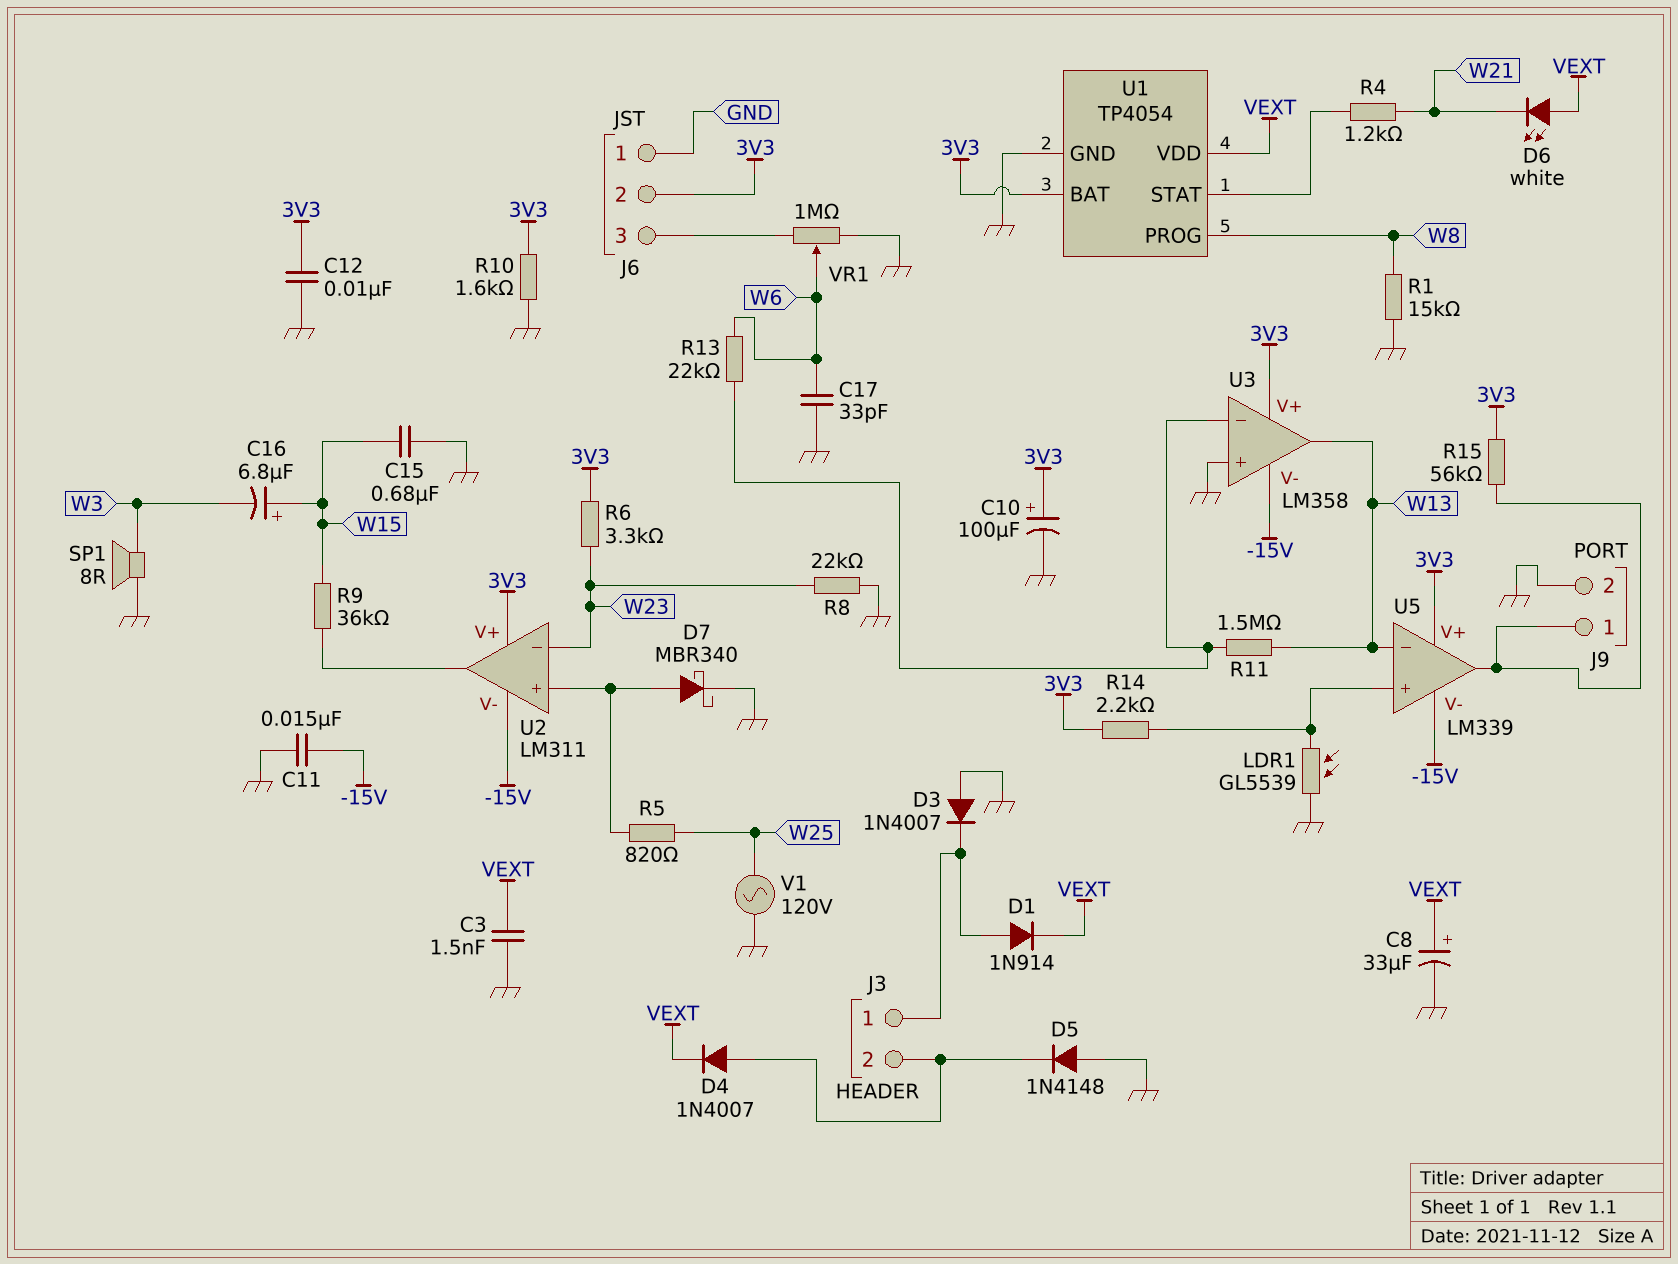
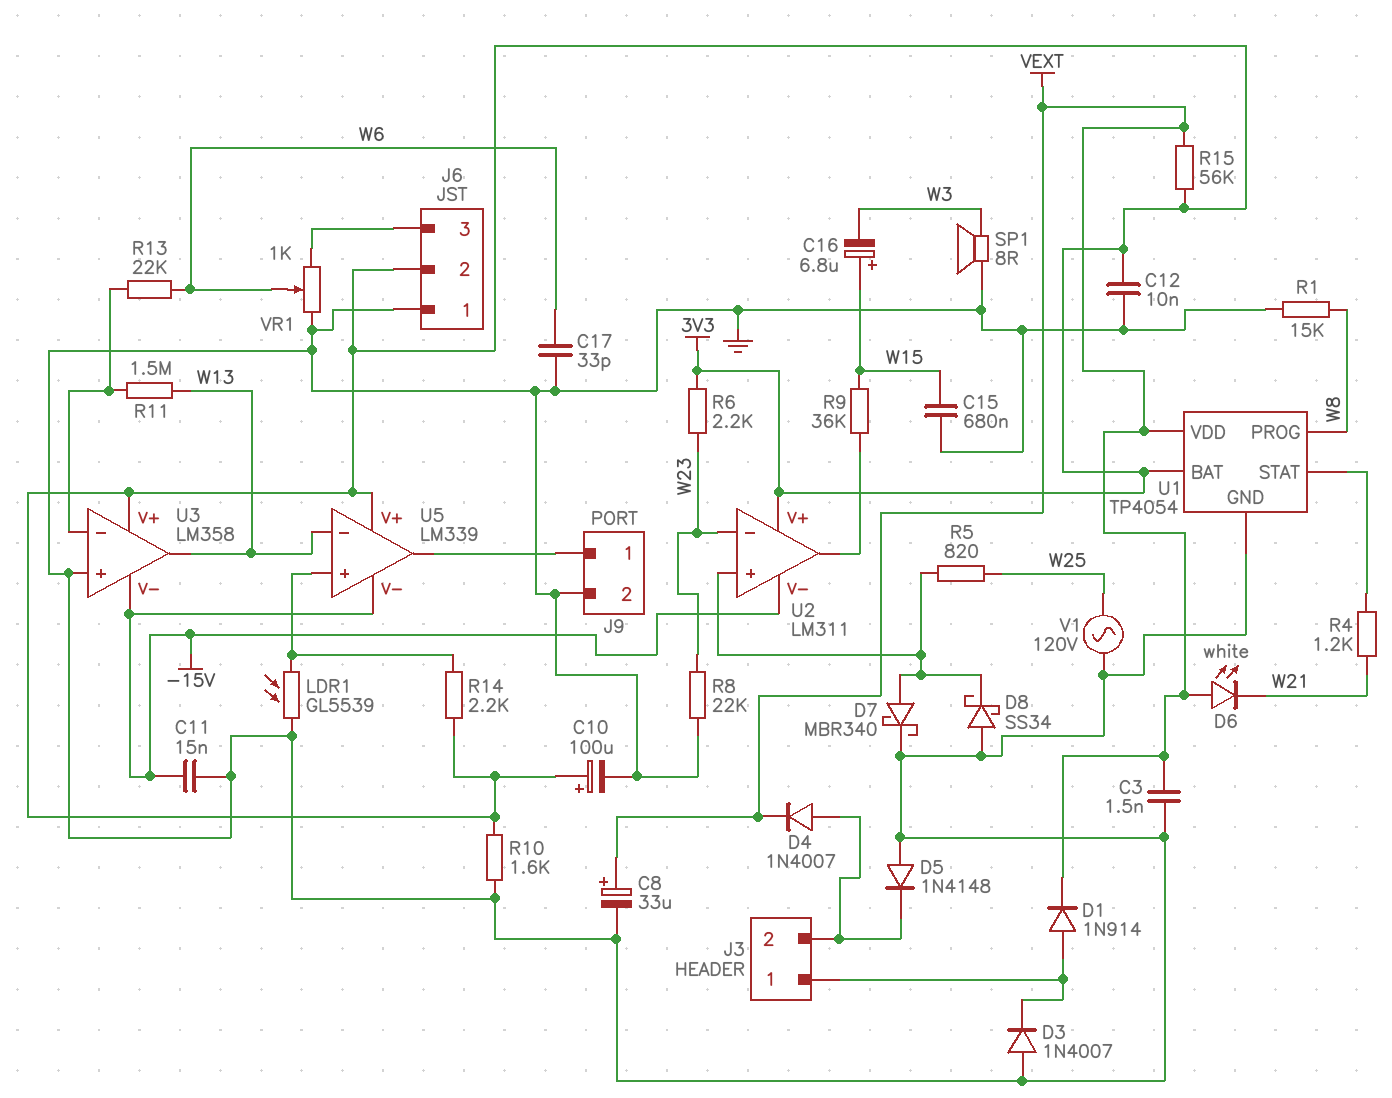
D8: none -> schottky SS34 (A GND, K U2/in+)
R6: 3.3k (3V3, W23) -> 2.2k (3V3, W23)
R15: 56k (3V3, J9/1) -> 56k (3V3, VEXT)
VR1: 1M (GND, J6/3, wiper W6) -> 1k (GND, J6/3, wiper W6)

